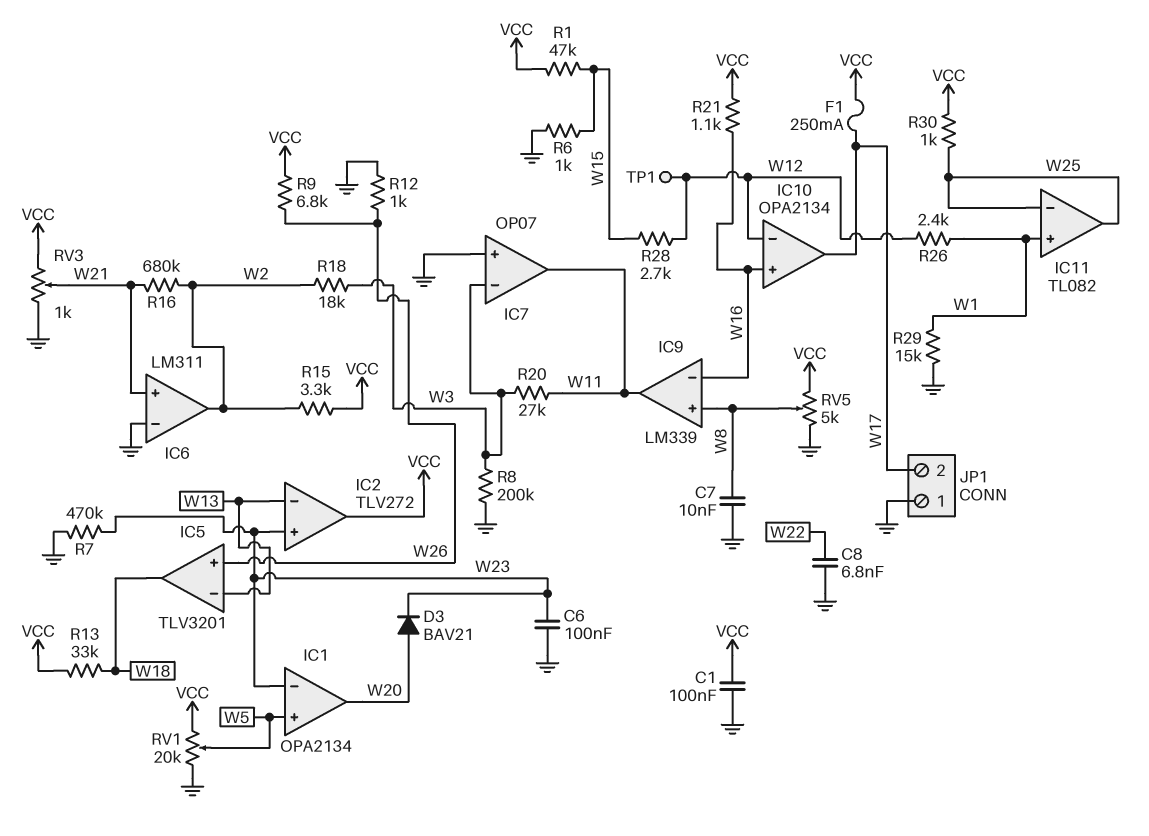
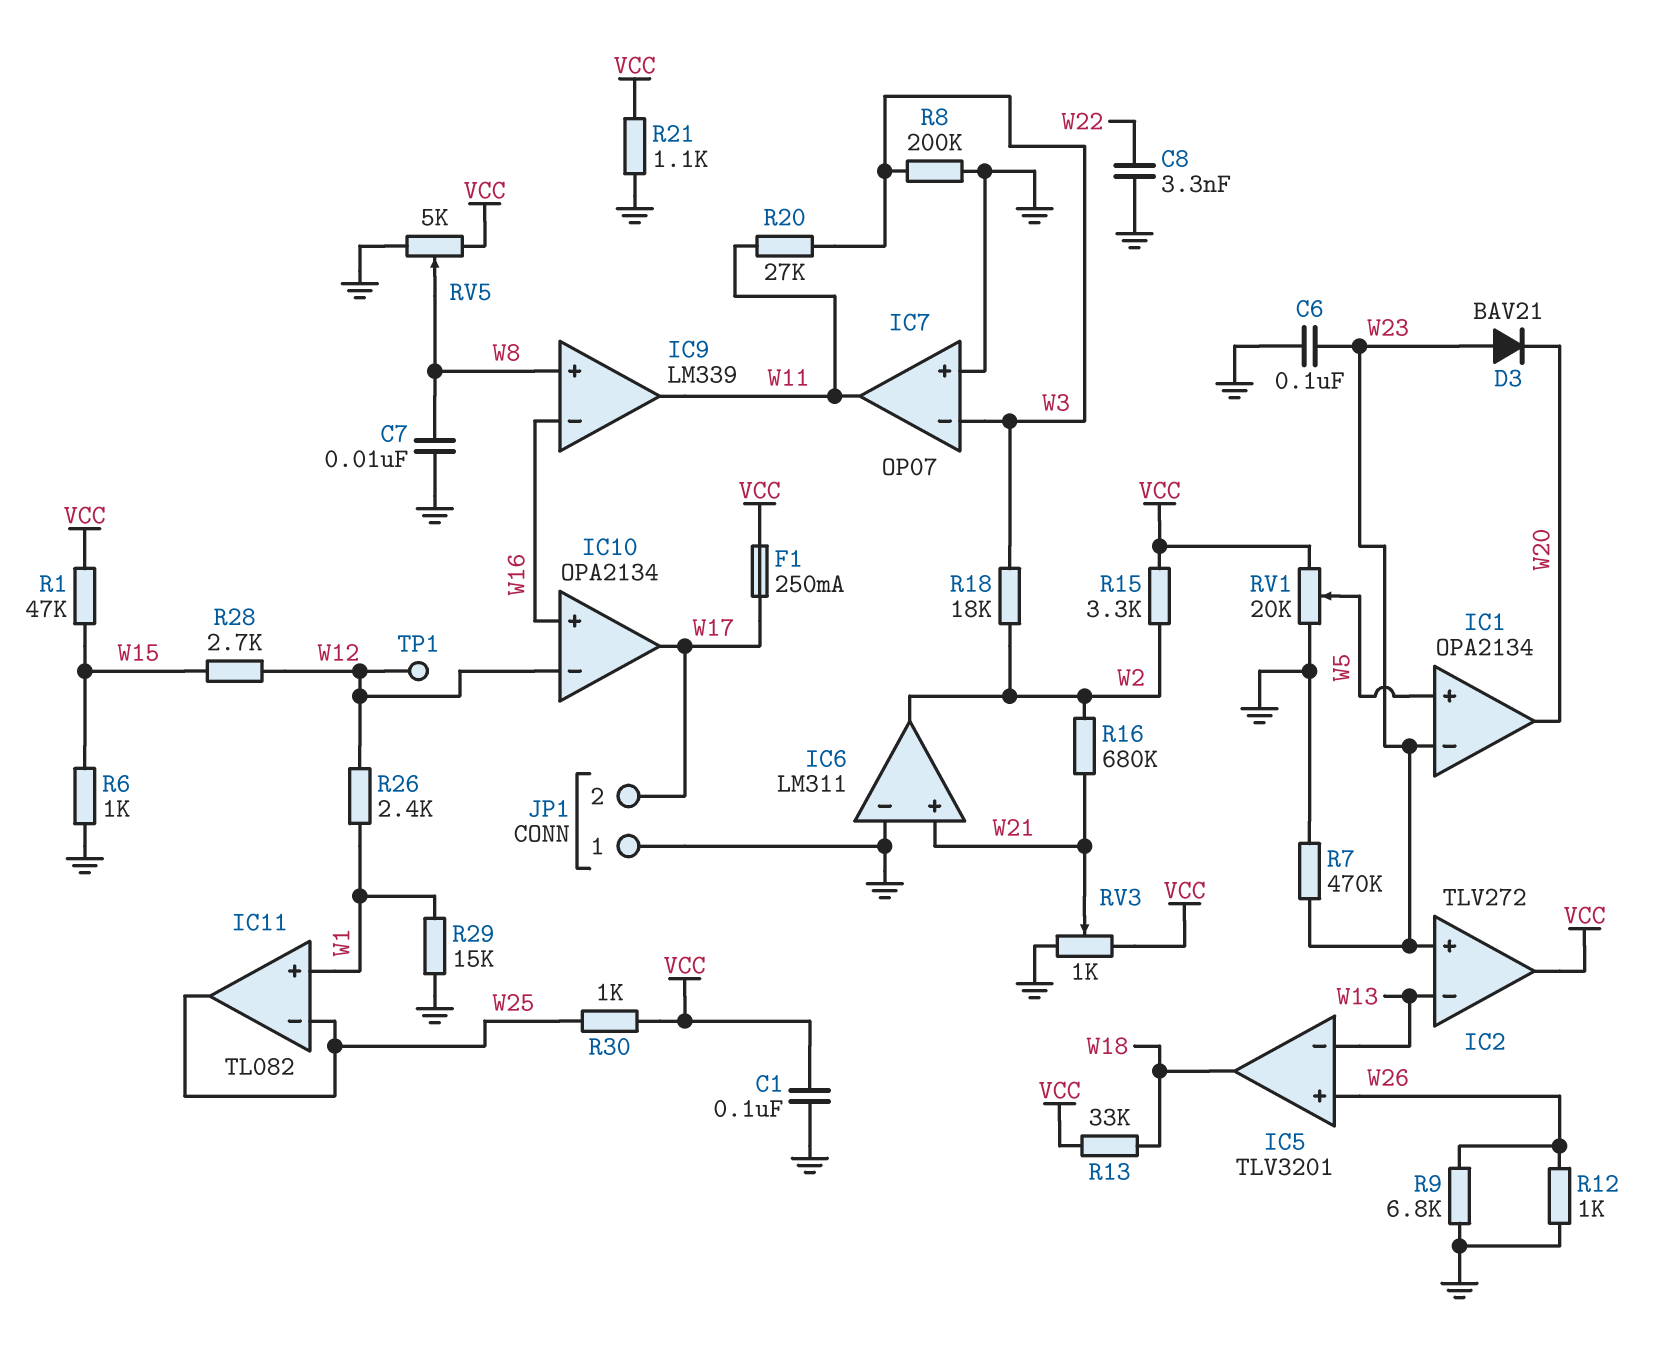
C8: 6.8nF (GND, W22) -> 3.3nF (GND, W22)
D3: diode BAV21 (A W20, K W23) -> diode BAV21 (A W23, K W20)
R9: 6.8k (VCC, W26) -> 6.8k (GND, W26)
R21: 1.1k (VCC, W16) -> 1.1k (GND, VCC)

